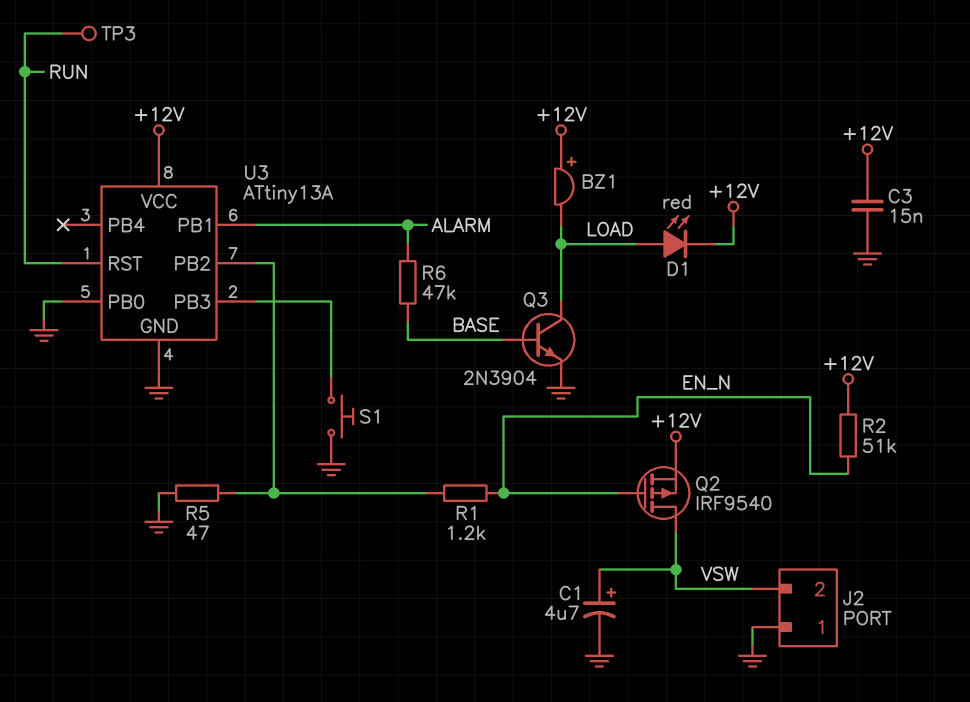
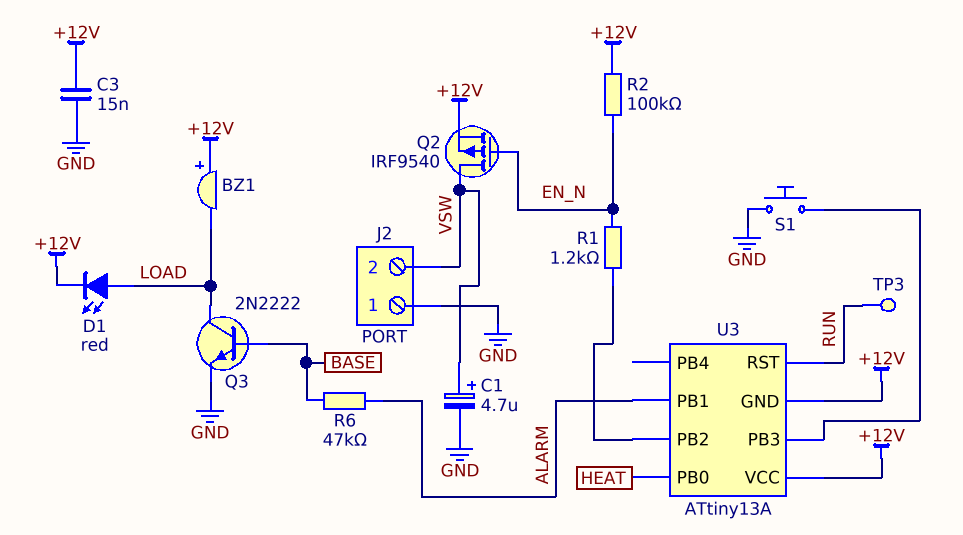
Q3: NPN 2N3904 (B BASE, C LOAD, E GND) -> NPN 2N2222 (B BASE, C LOAD, E GND)
R2: 51k (+12V, EN_N) -> 100k (+12V, EN_N)
R5: 47 (GND, U3/PB2) -> none
U3 pin GND: GND -> +12V
U3 pin PB0: GND -> HEAT

